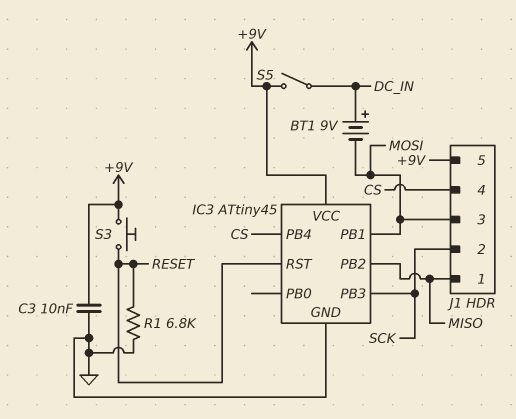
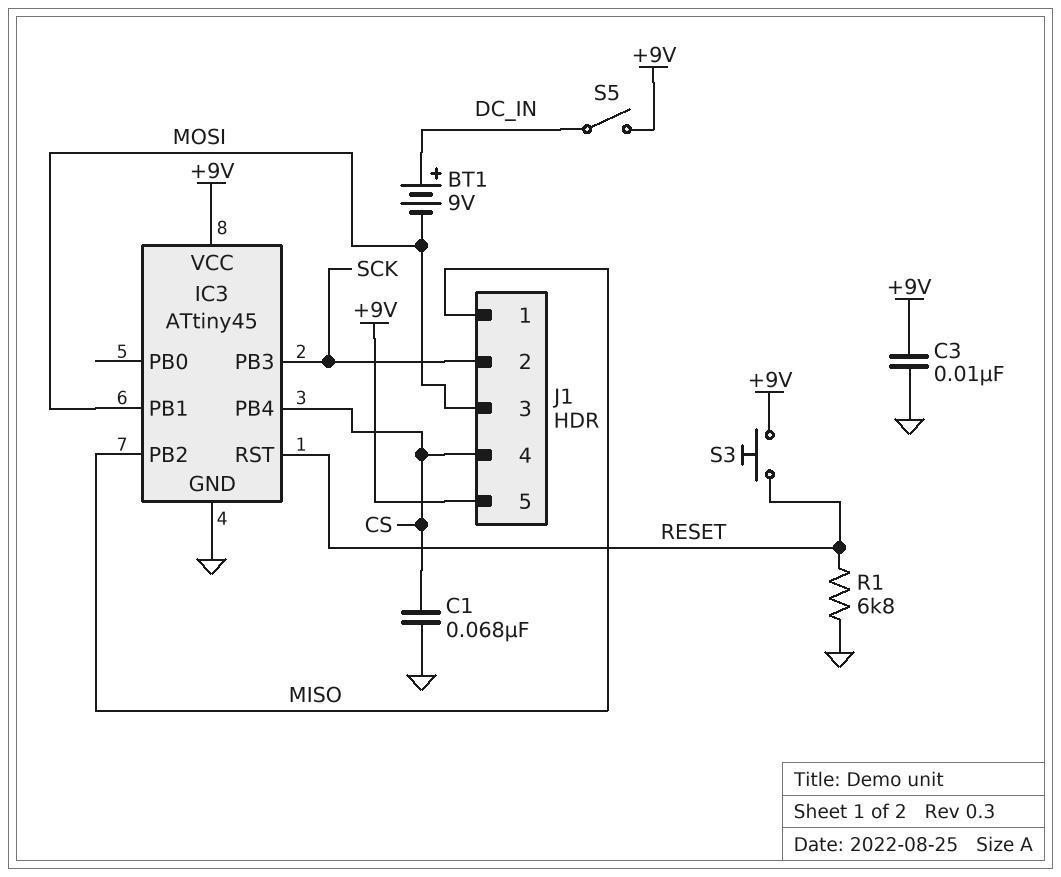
C1: none -> 68nF (CS, GND)

